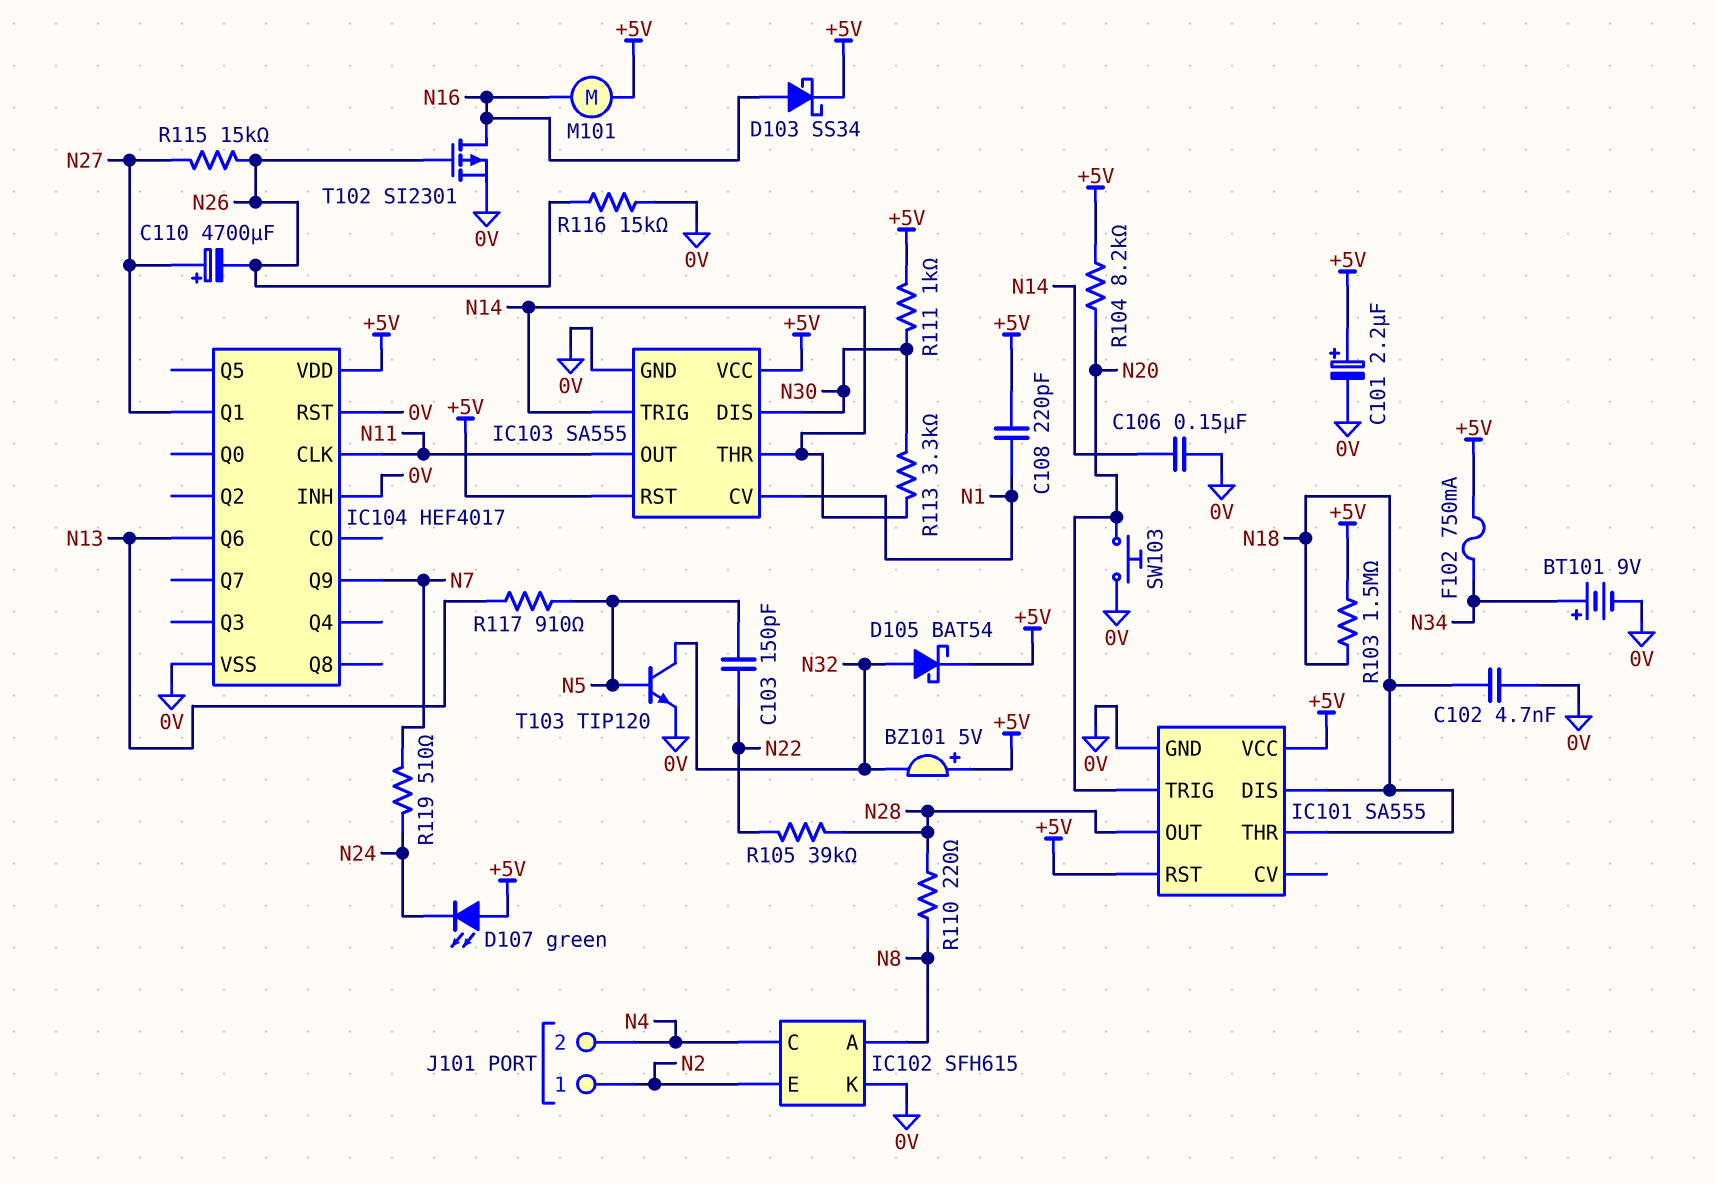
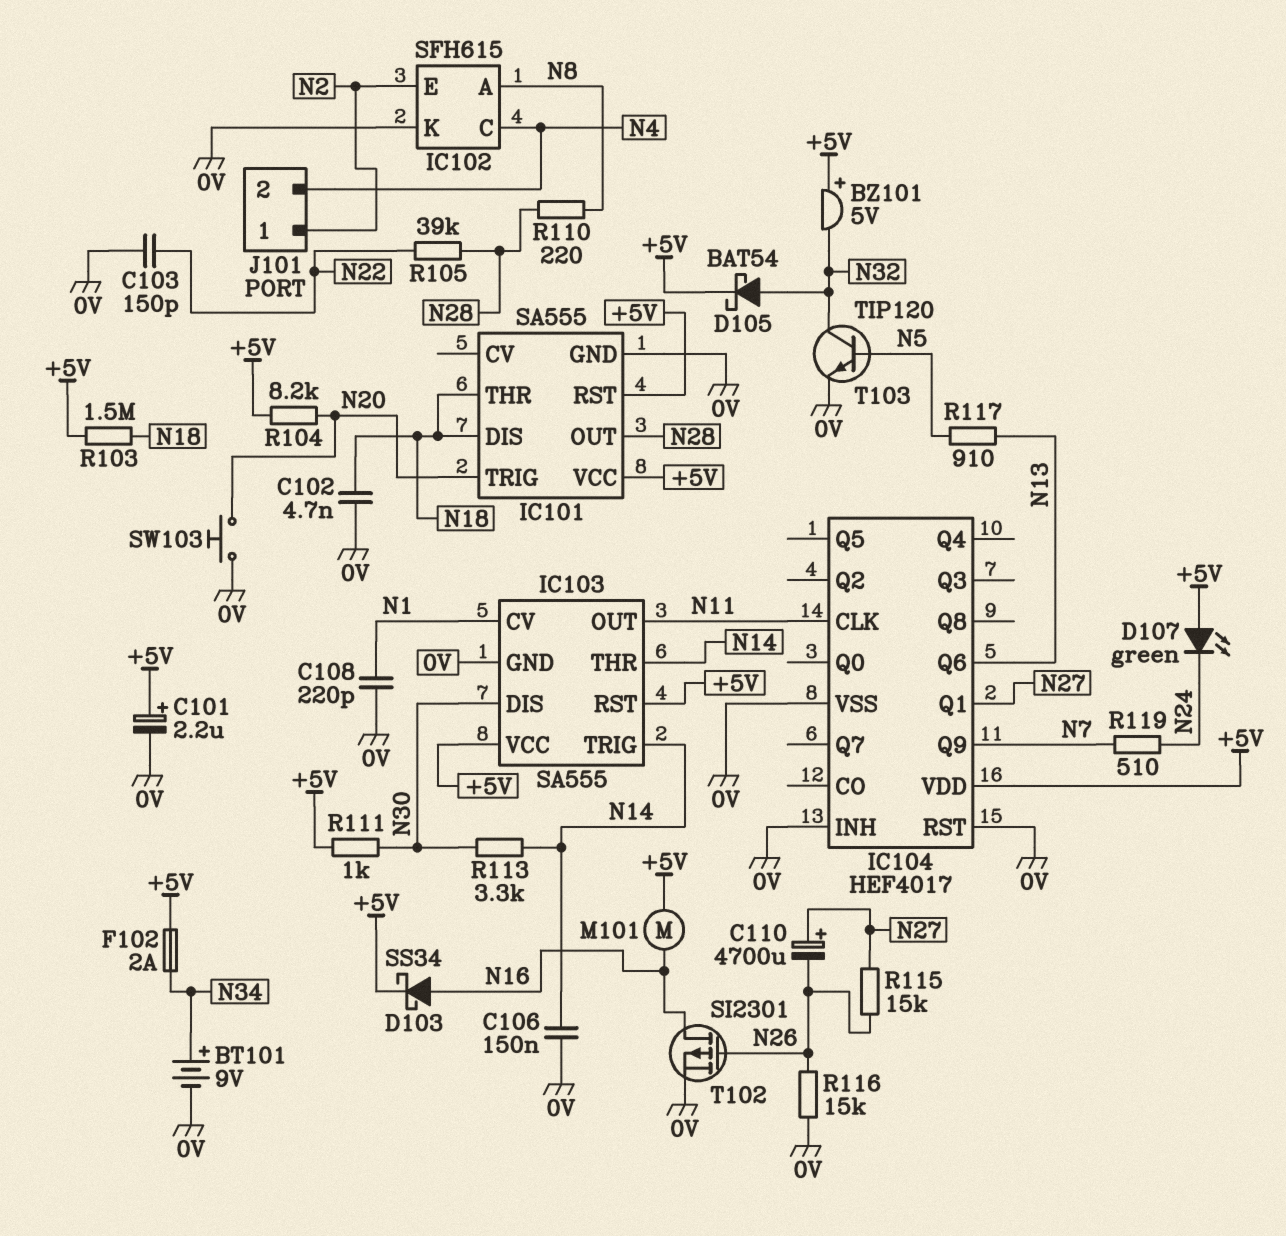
C103: 150pF (N5, N22) -> 150pF (0V, N22)
C108: 220pF (+5V, N1) -> 220pF (0V, N1)
F102: 750mA (+5V, N34) -> 2A (+5V, N34)

